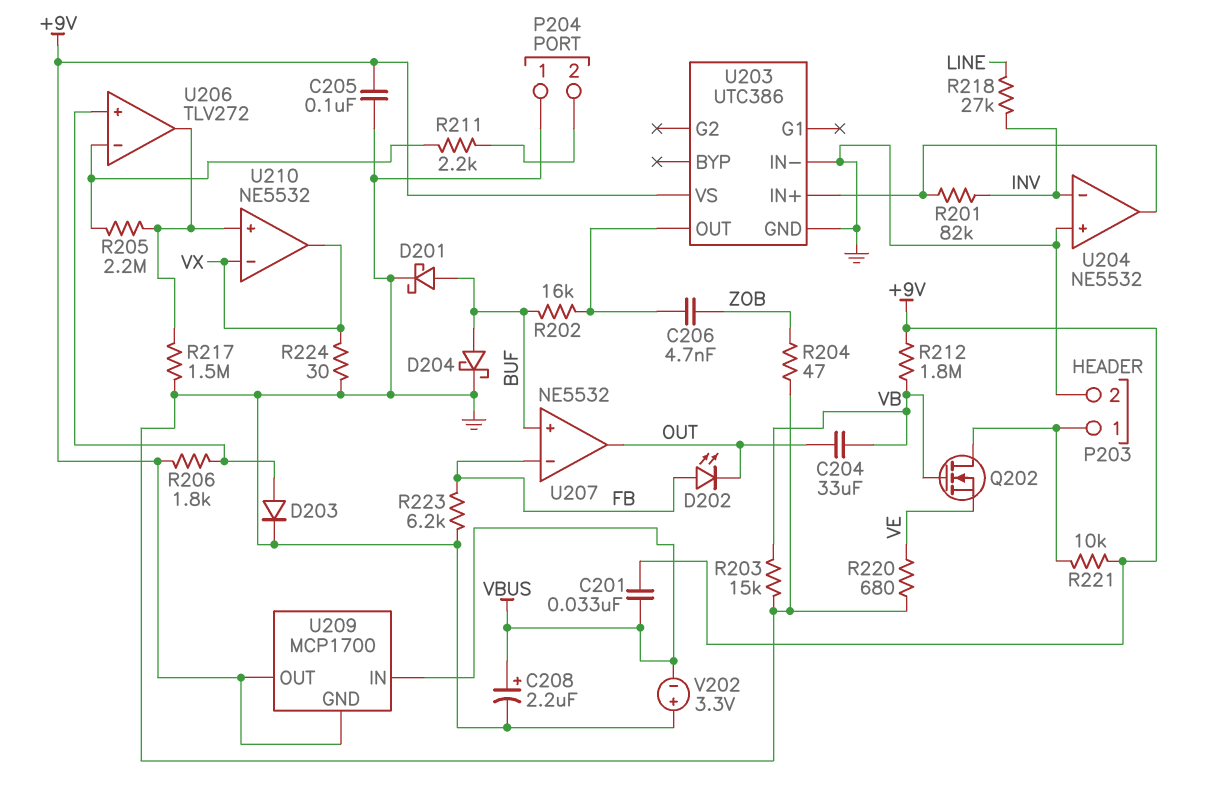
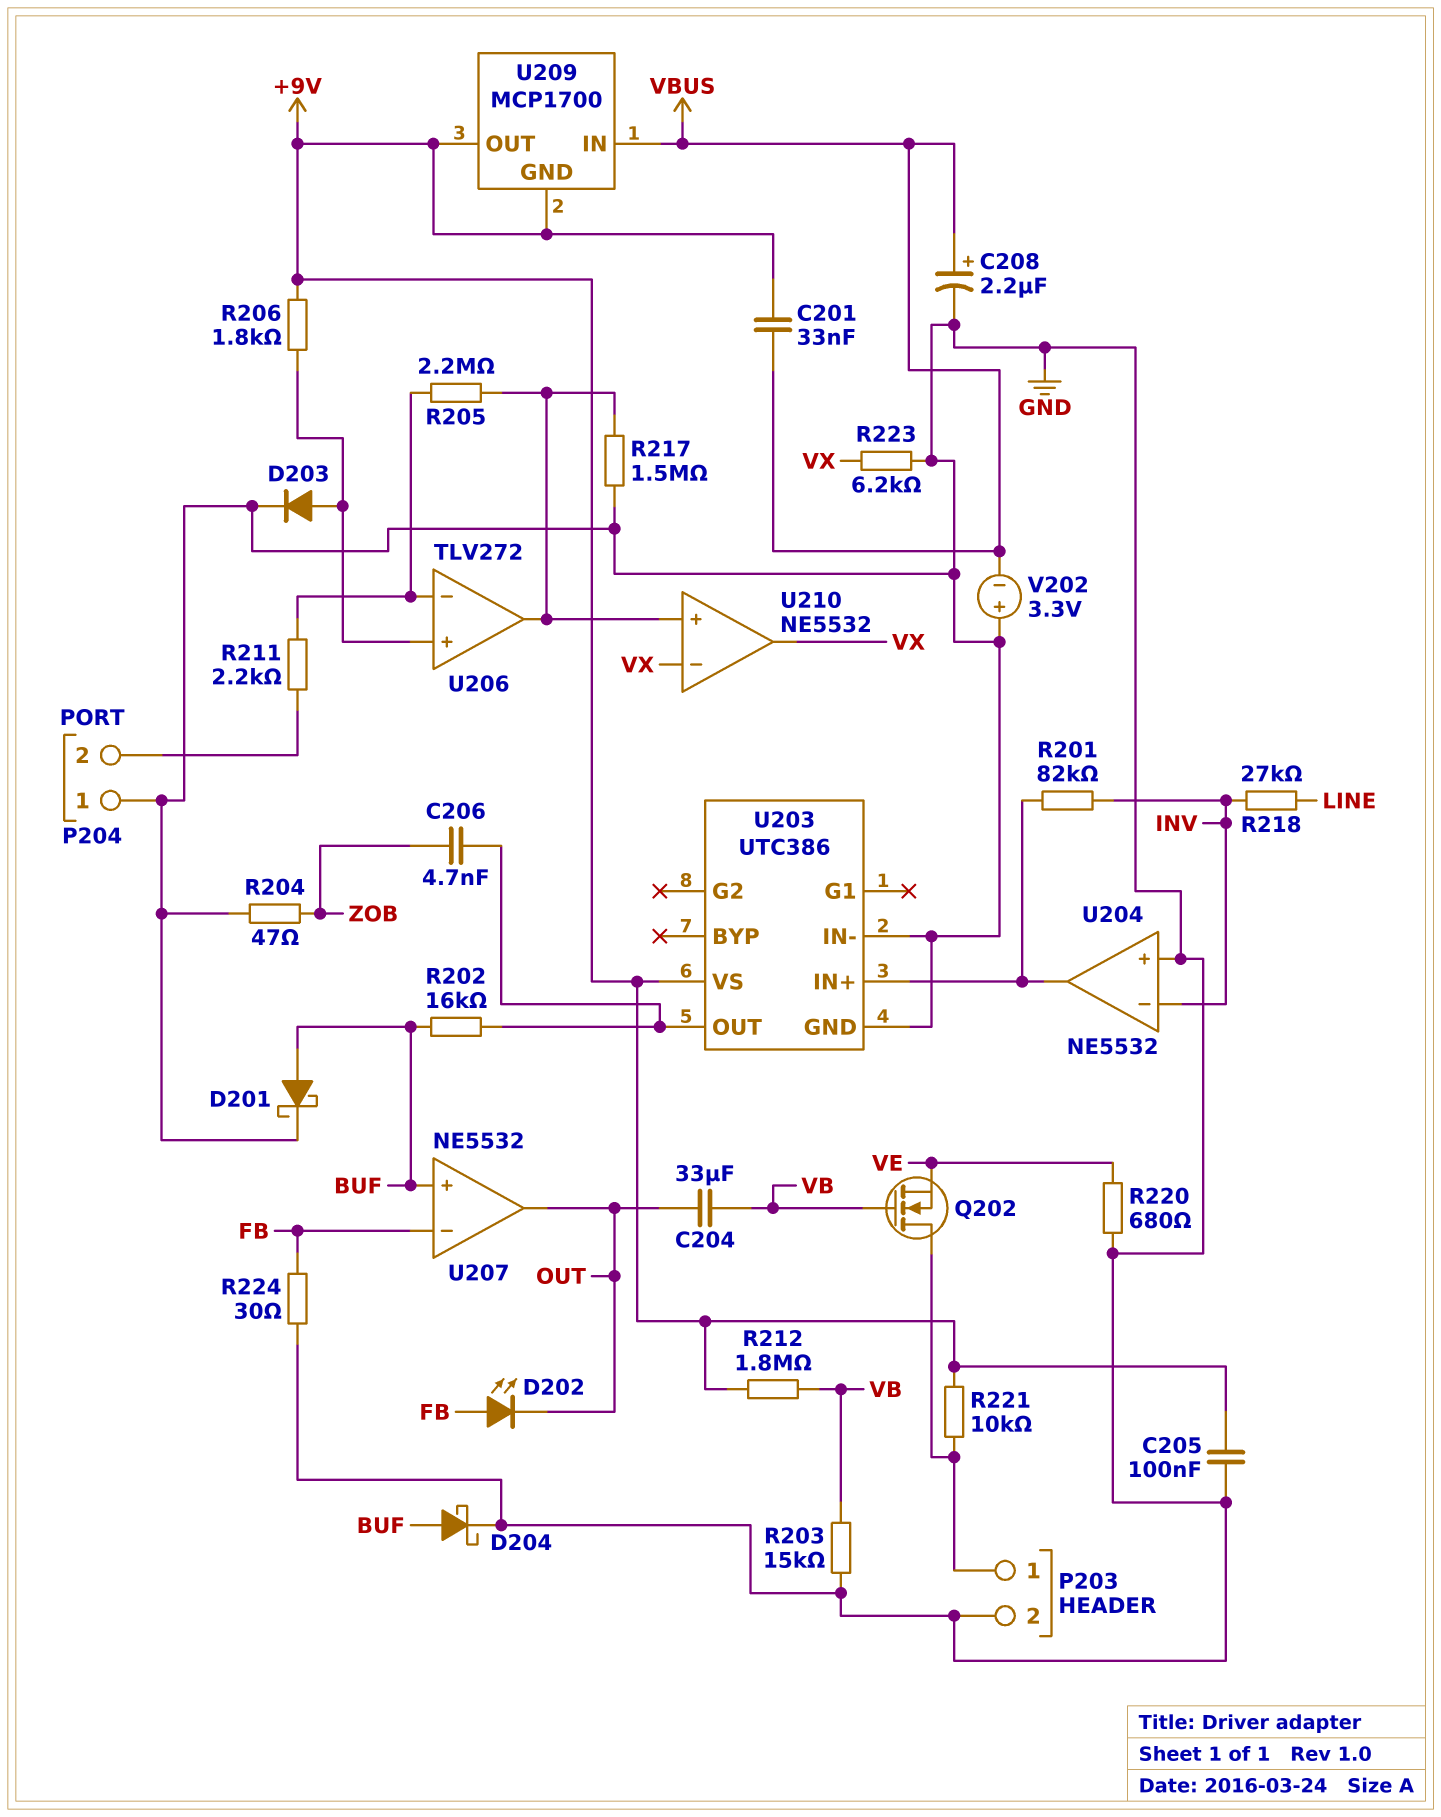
R223: 6.2k (FB, GND) -> 6.2k (GND, VX)
R224: 30 (GND, VX) -> 30 (FB, GND)

